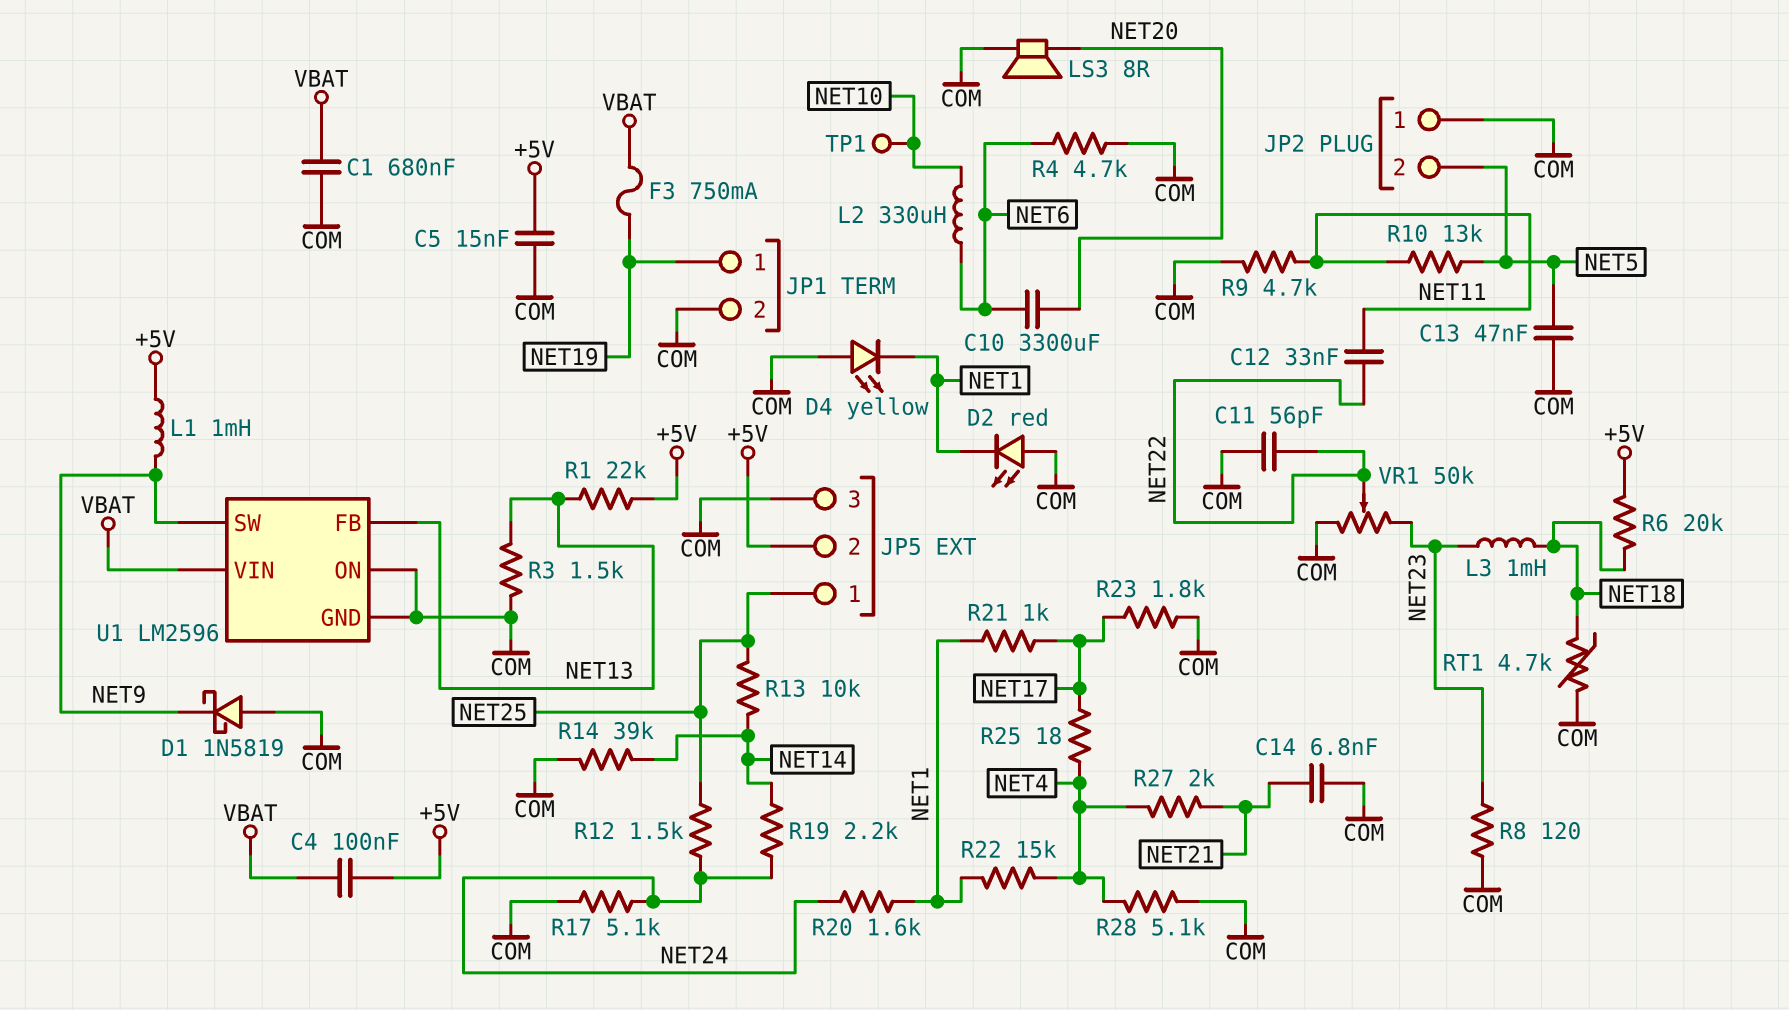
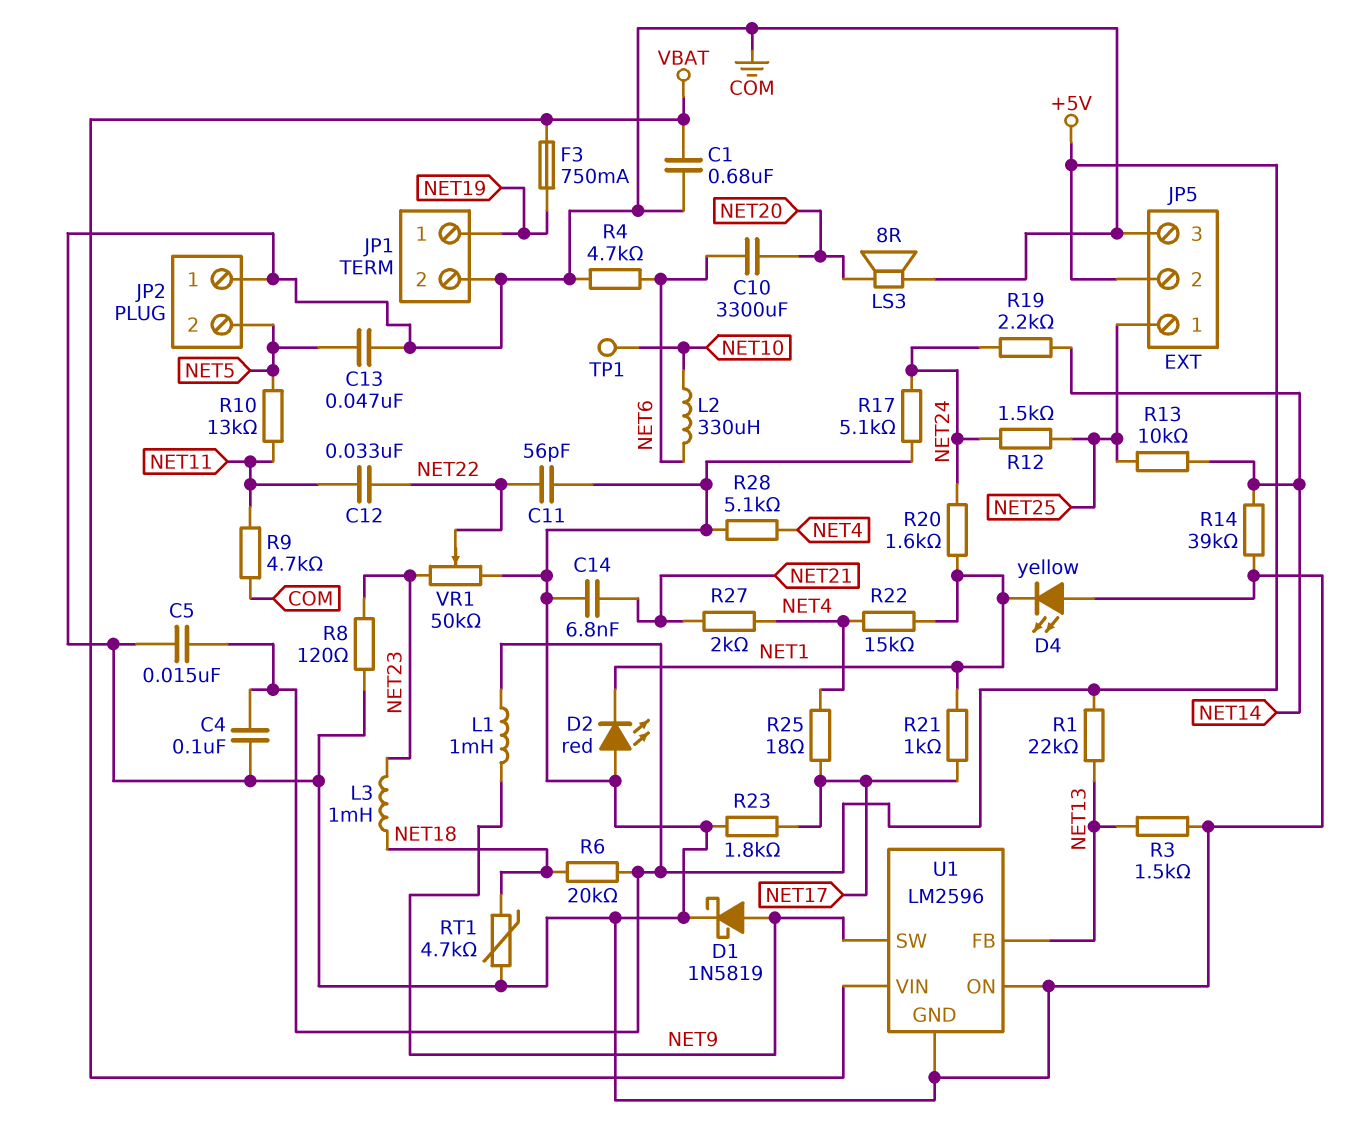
C4: 100nF (+5V, VBAT) -> 100nF (+5V, COM)
D1: schottky 1N5819 (A COM, K NET9) -> schottky 1N5819 (A NET9, K COM)

